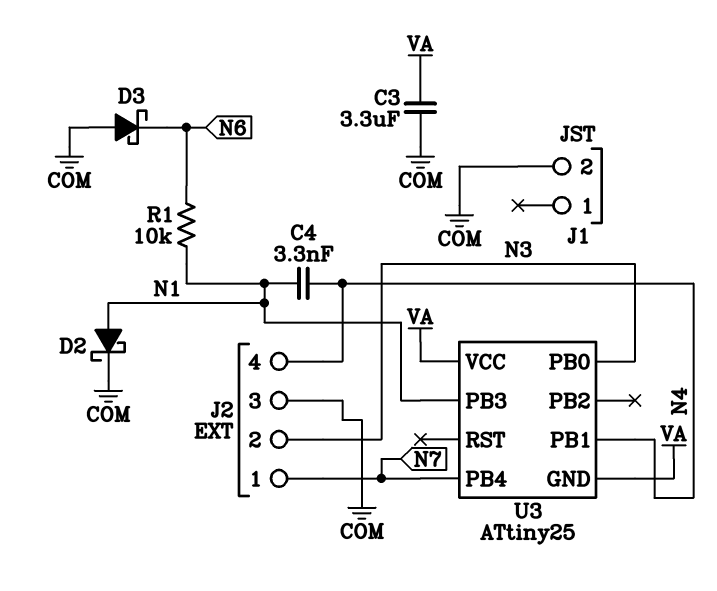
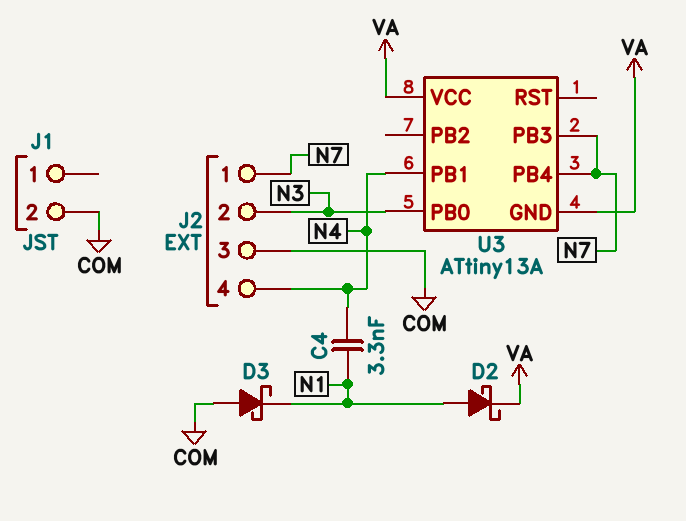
C3: 3.3uF (COM, VA) -> none
D2: schottky (A N1, K COM) -> schottky (A N1, K VA)
D3: schottky (A COM, K N6) -> schottky (A COM, K N1)
R1: 10k (N1, N6) -> none
U3: ATtiny25 -> ATtiny13A
U3 pin PB3: N1 -> N7

